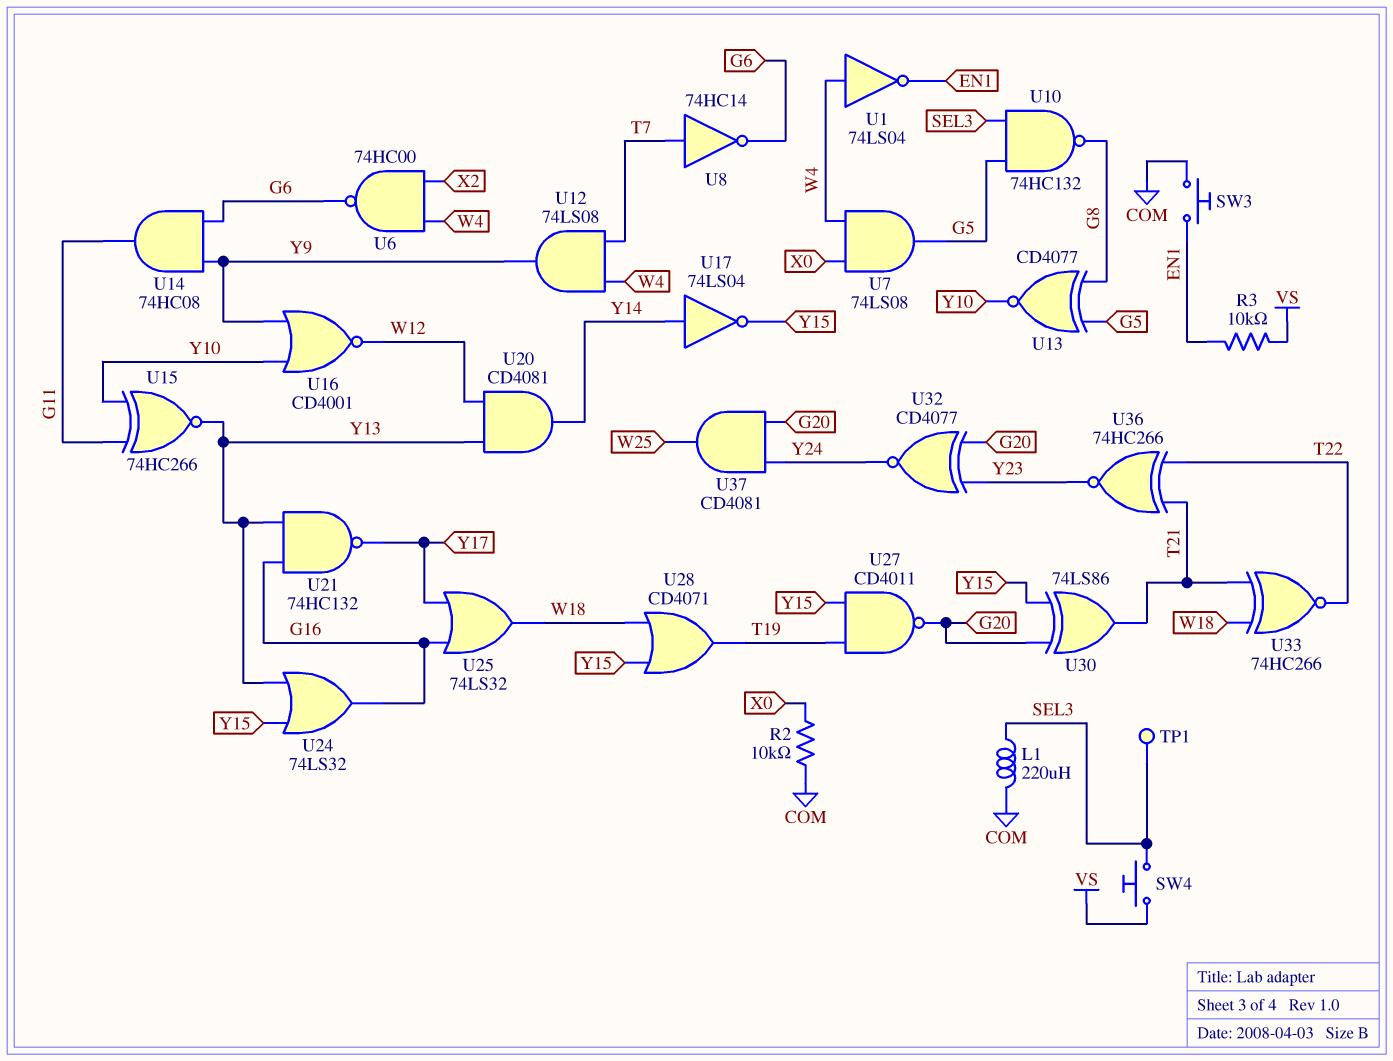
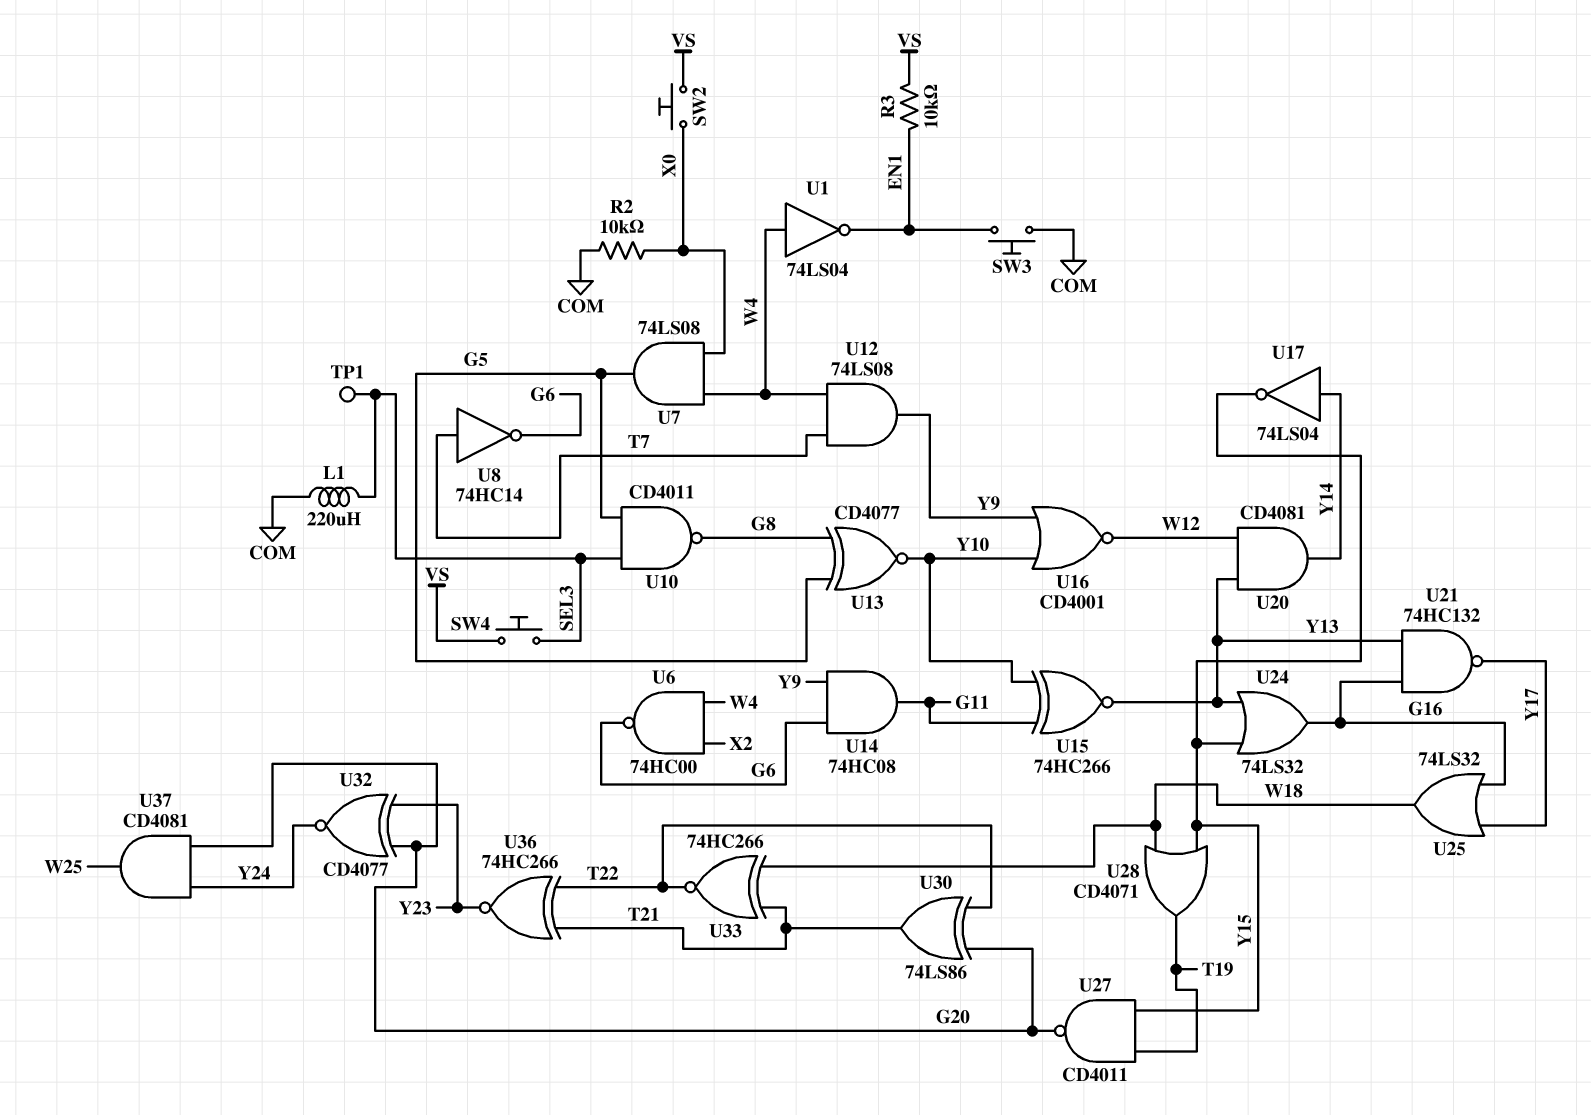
SW2: none -> button (VS, X0)
U10: NAND 74HC132 (in G5, in SEL3, out G8) -> NAND CD4011 (in G5, in SEL3, out G8)
U30: XOR 74LS86 (in G20, in Y15, out T21) -> XOR 74LS86 (in G20, in T22, out T21)

